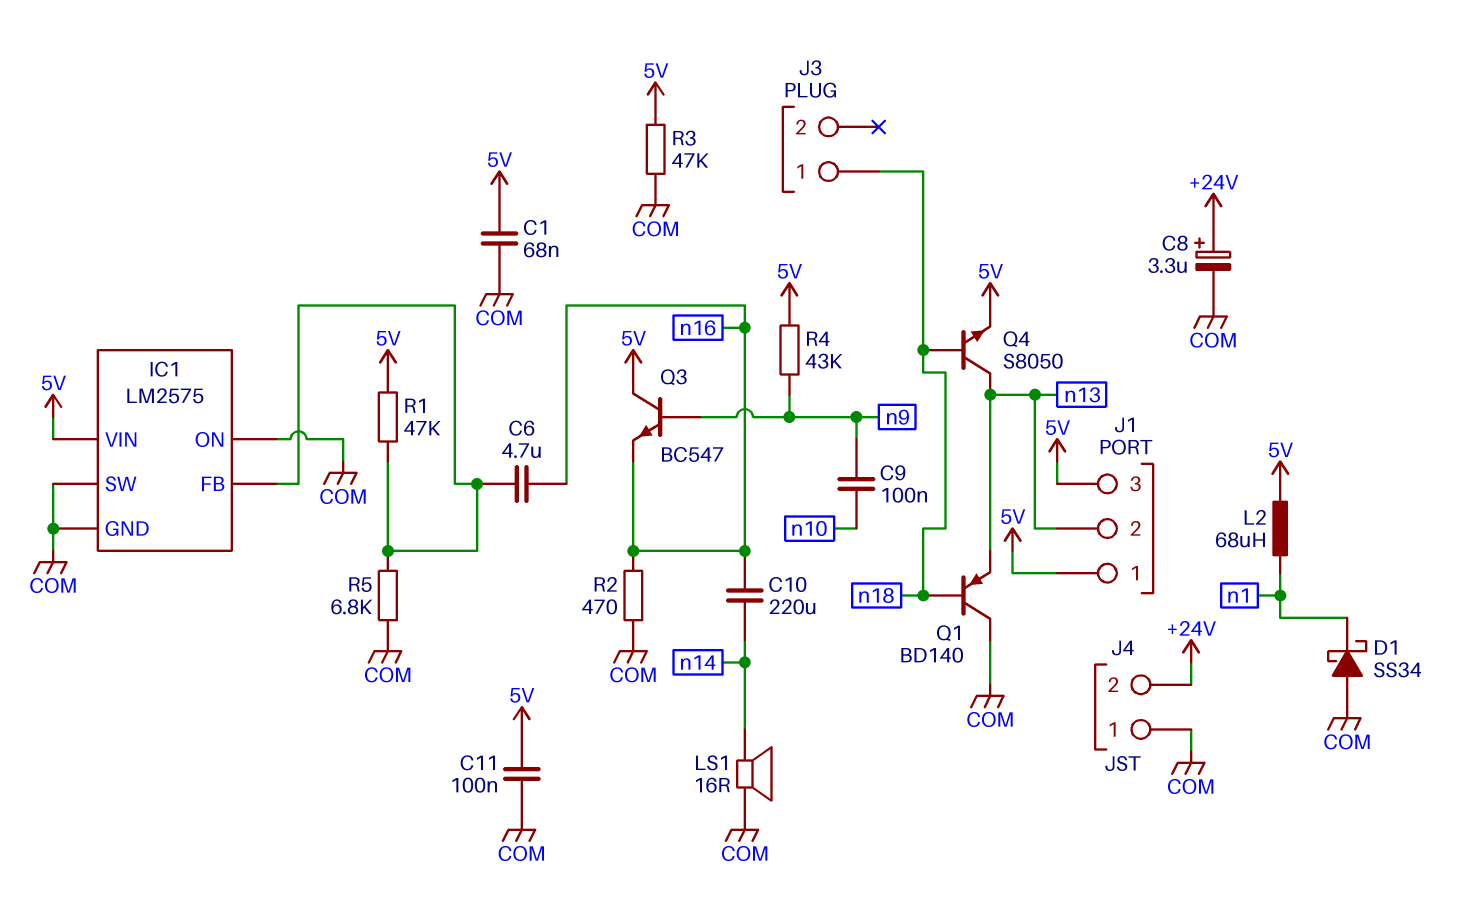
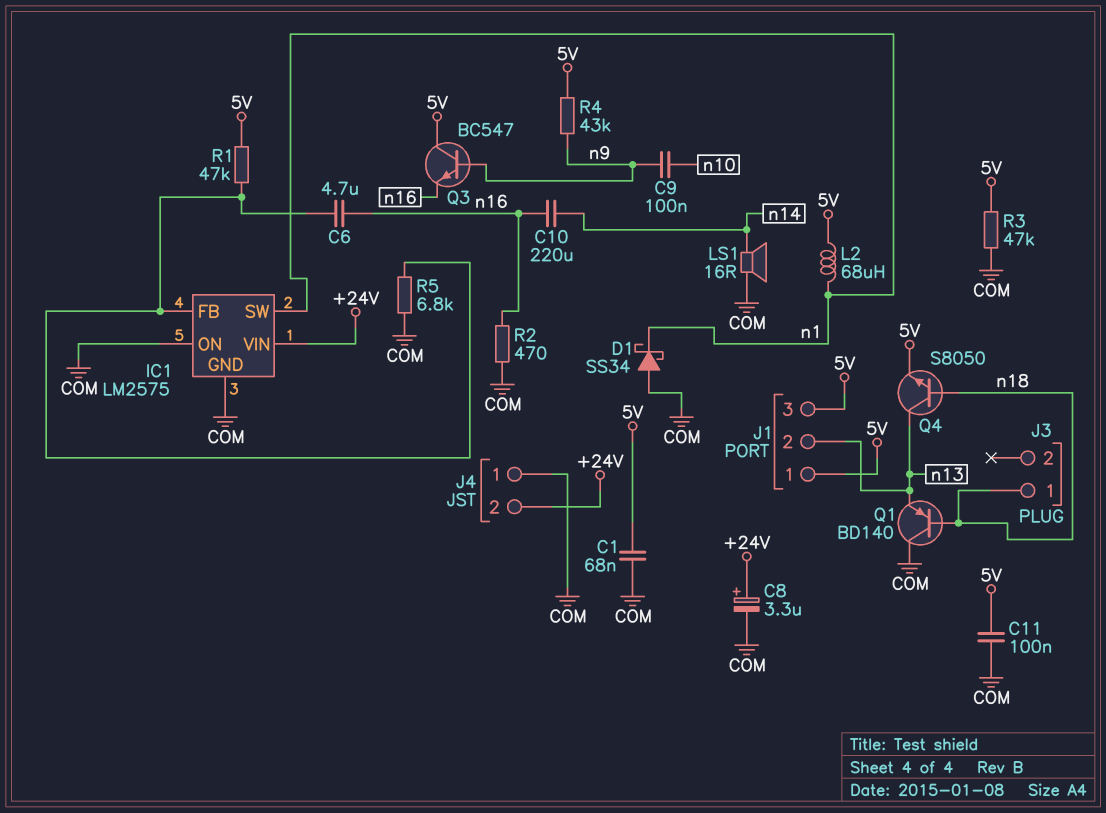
IC1 pin SW: COM -> n1
IC1 pin VIN: 5V -> +24V

